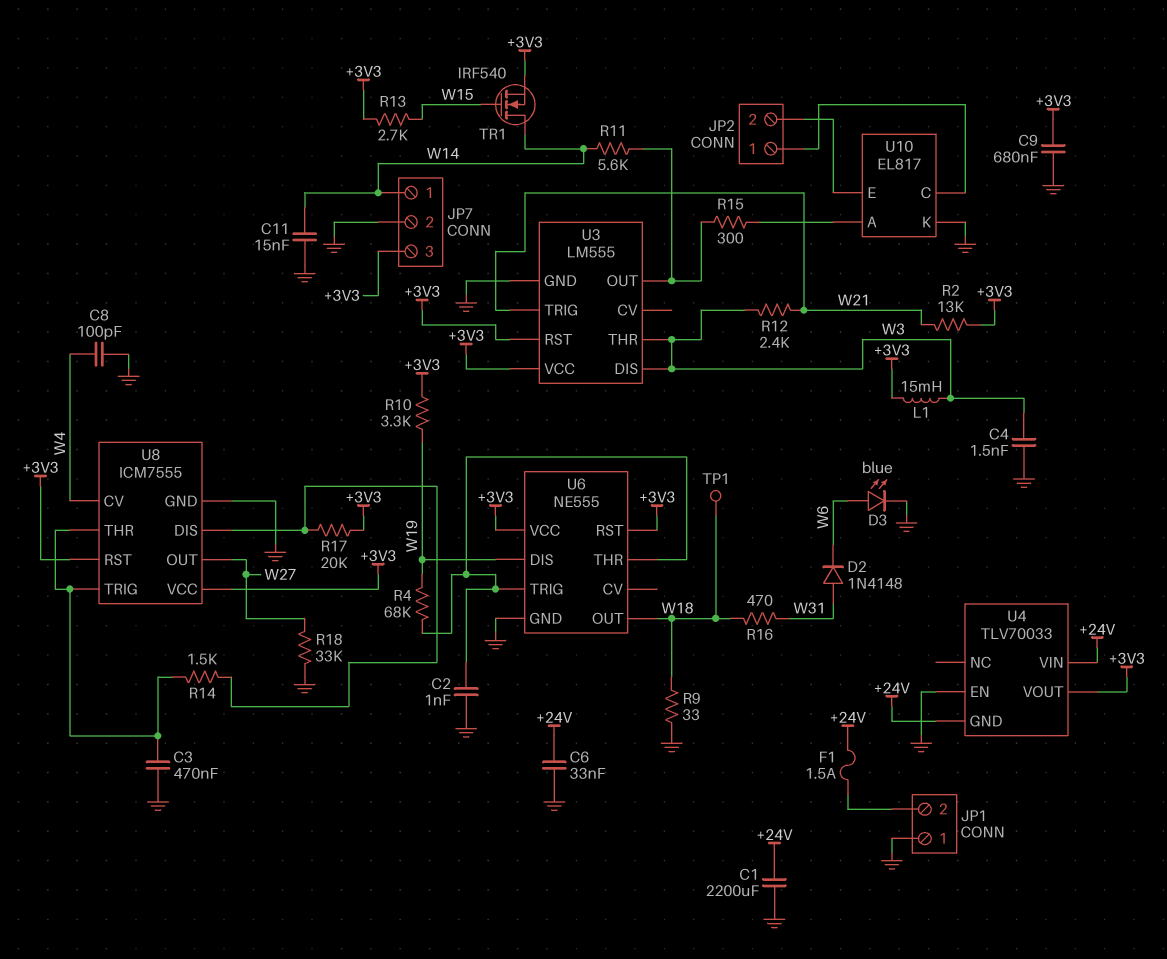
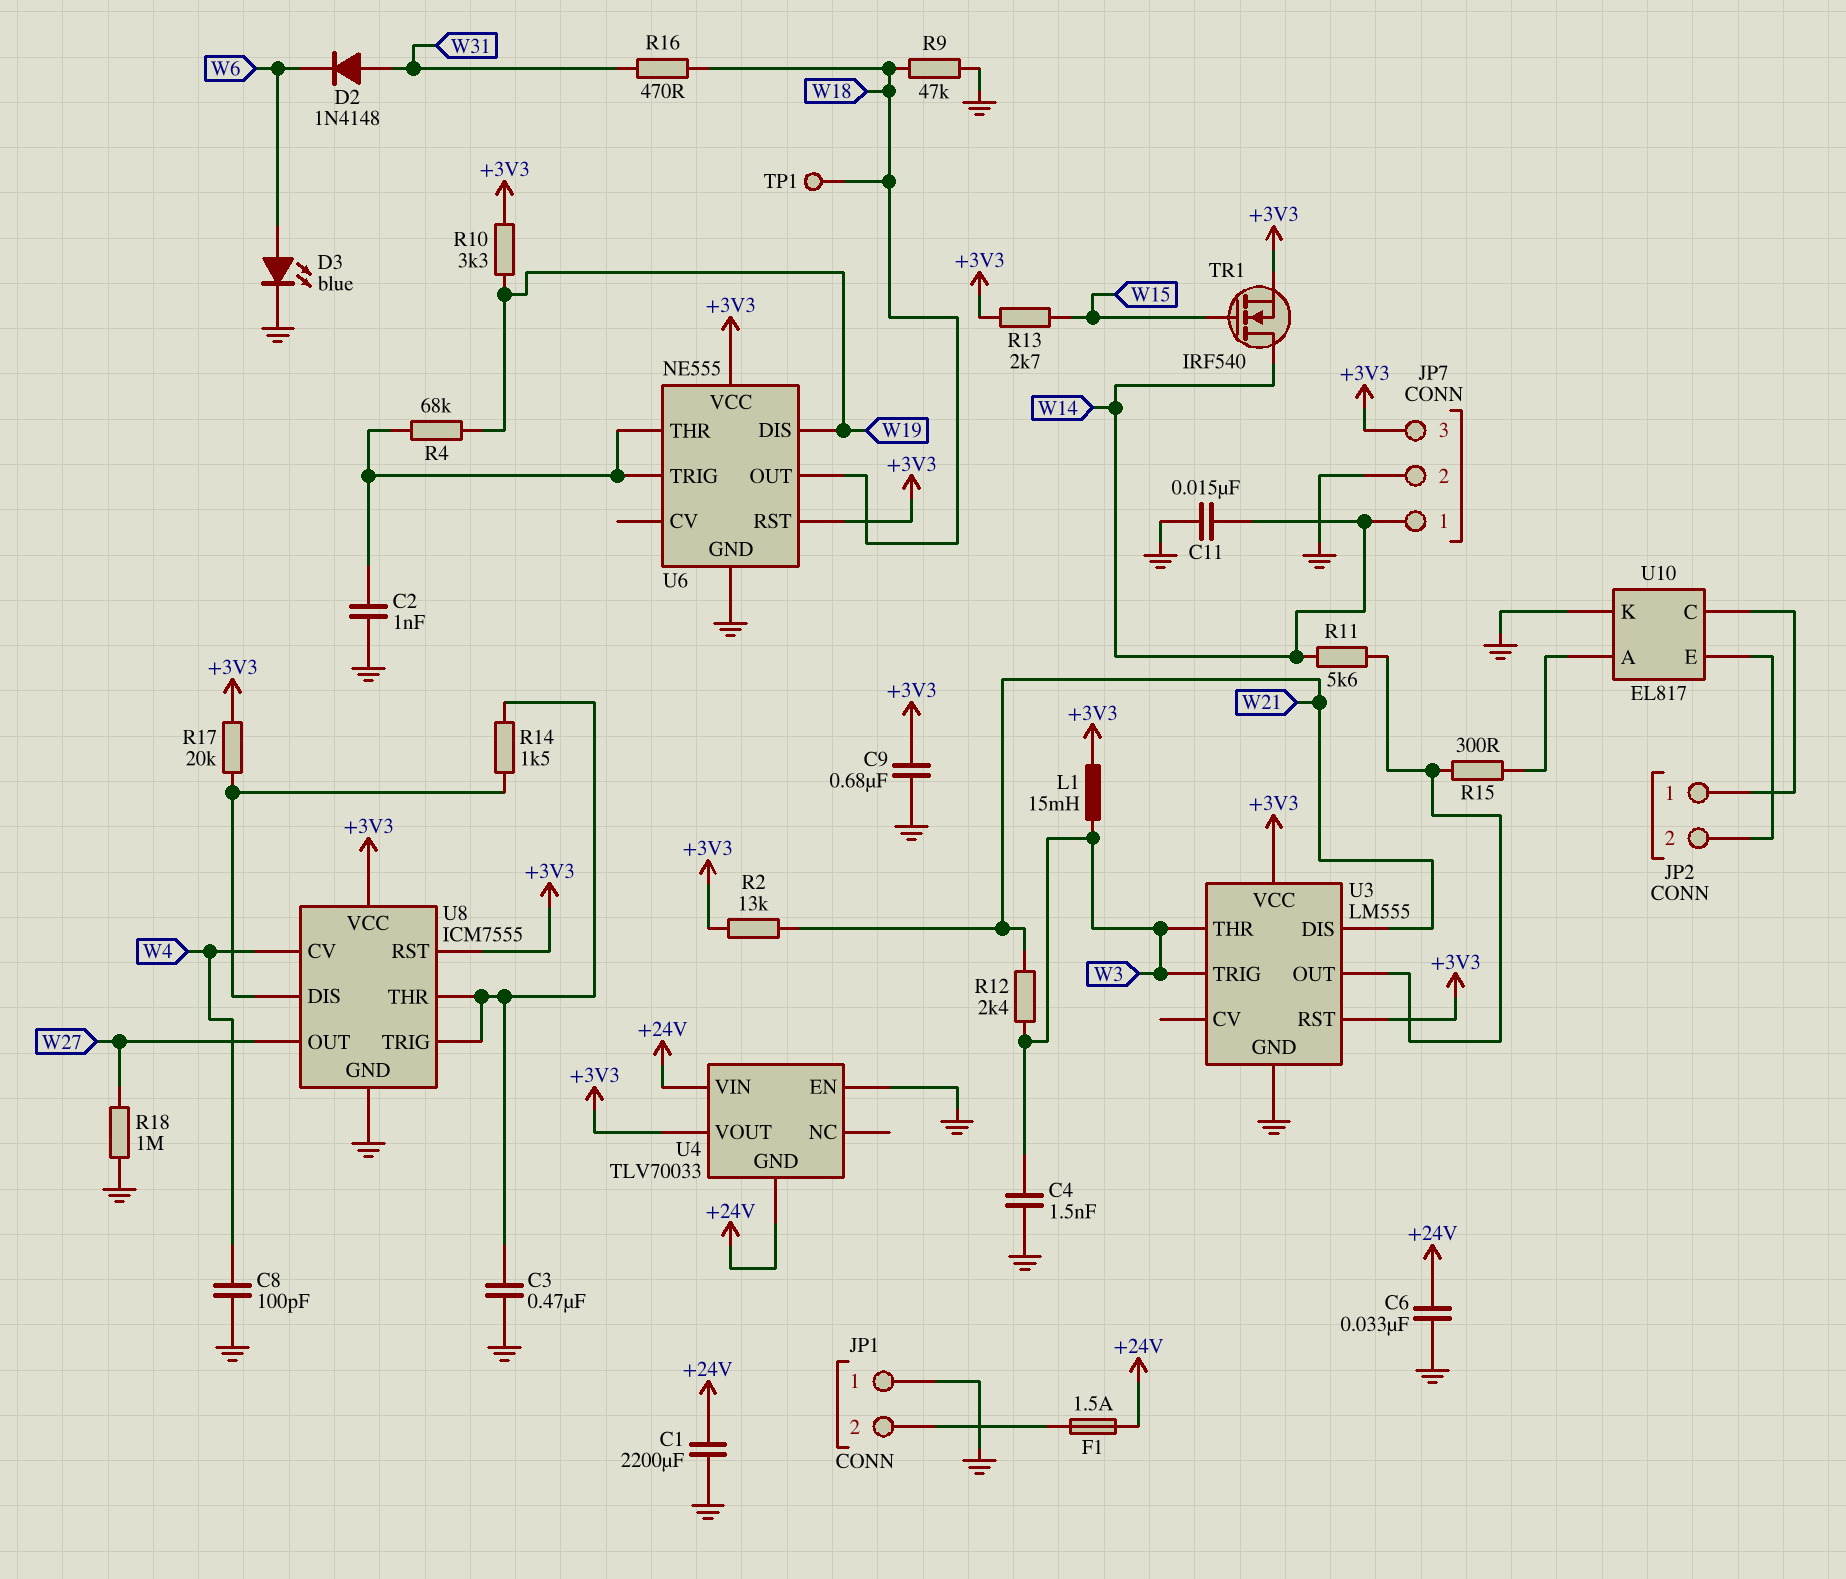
R9: 33 (GND, W18) -> 47k (GND, W18)
R18: 33k (GND, W27) -> 1M (GND, W27)
U3 pin DIS: W3 -> W21
U3 pin TRIG: W21 -> W3

